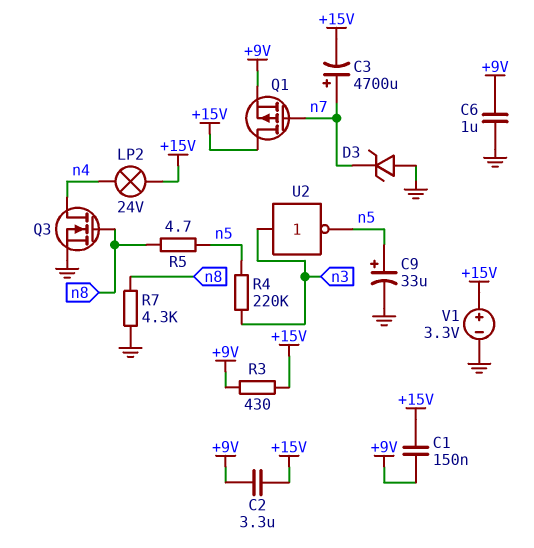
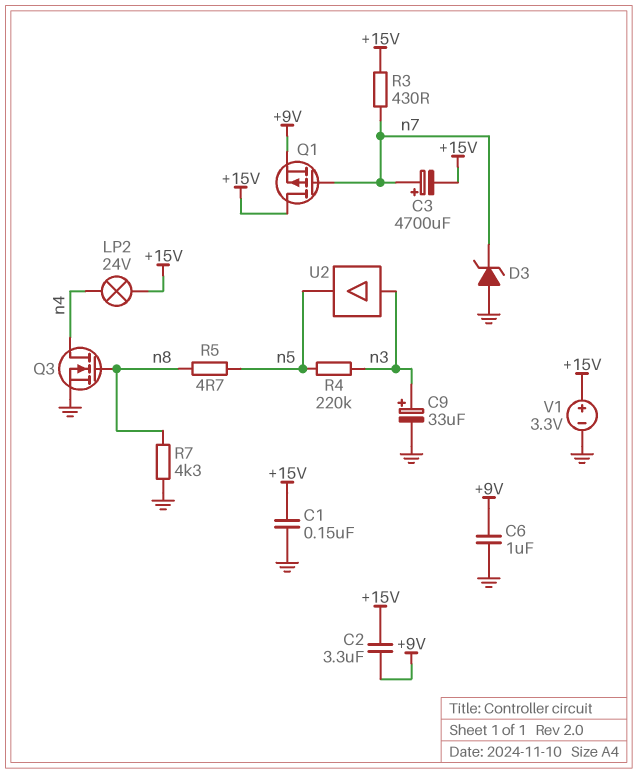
C1: 150nF (+9V, +15V) -> 150nF (+15V, GND)
C9: 33uF (plus n5, minus GND) -> 33uF (plus n3, minus GND)
R3: 430 (+9V, +15V) -> 430 (+15V, n7)
U2: NOT (in n3, out n5) -> buffer (in n3, out n5)

